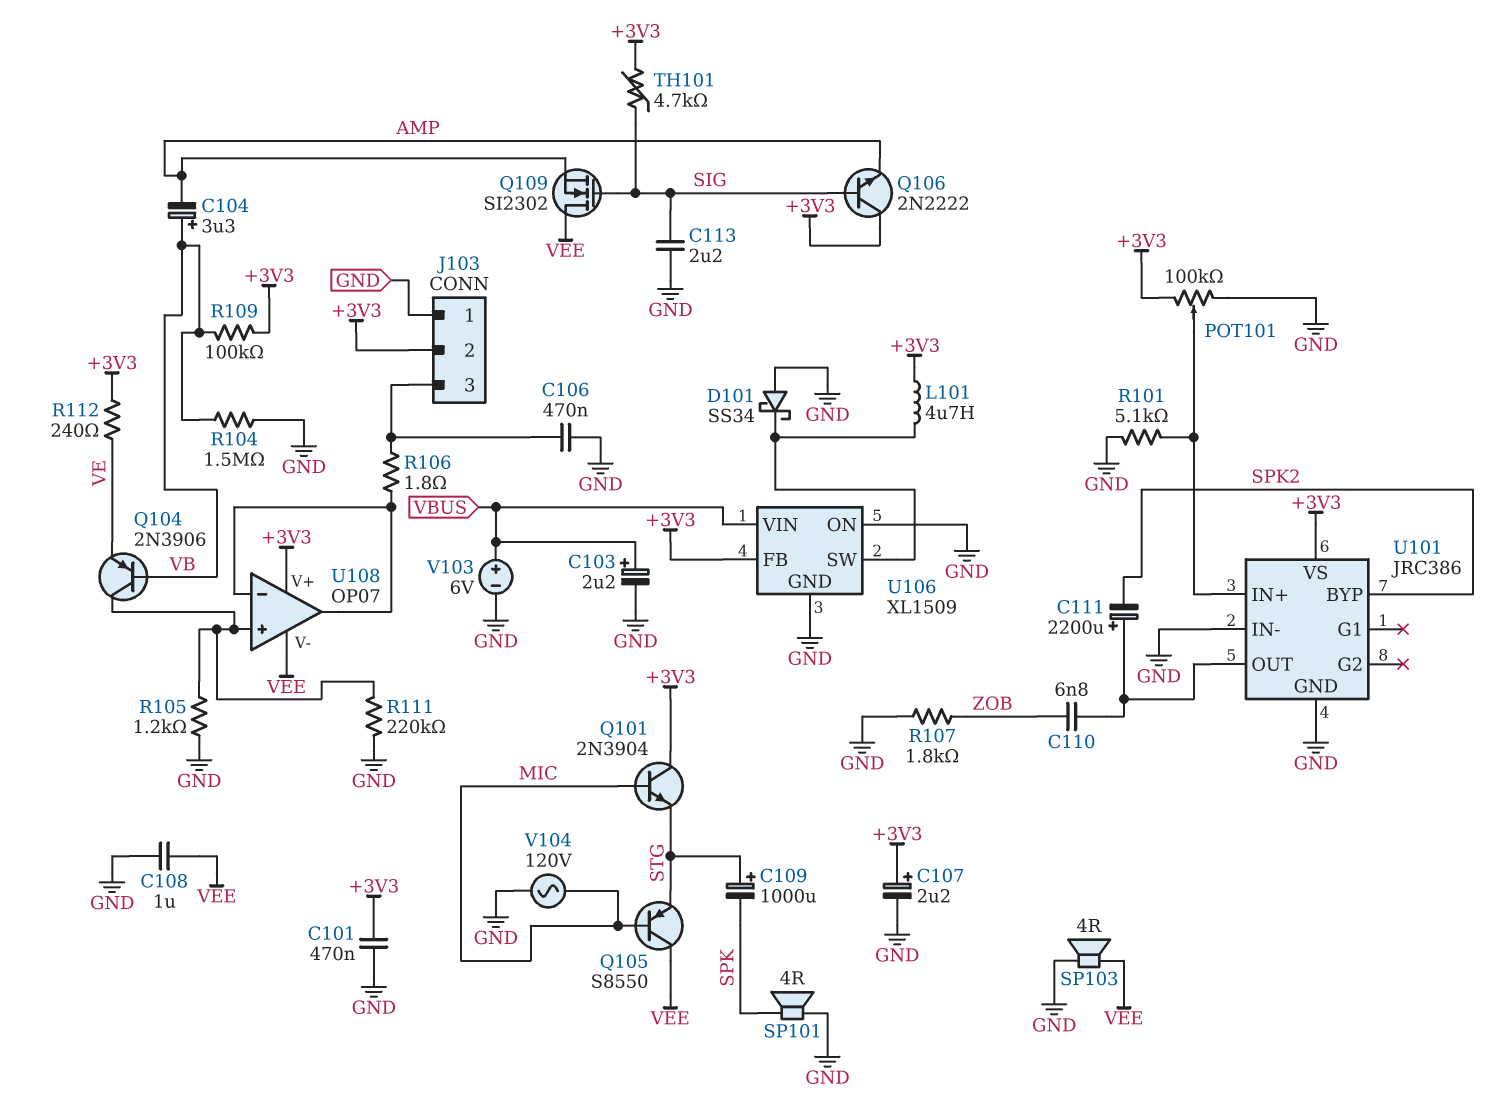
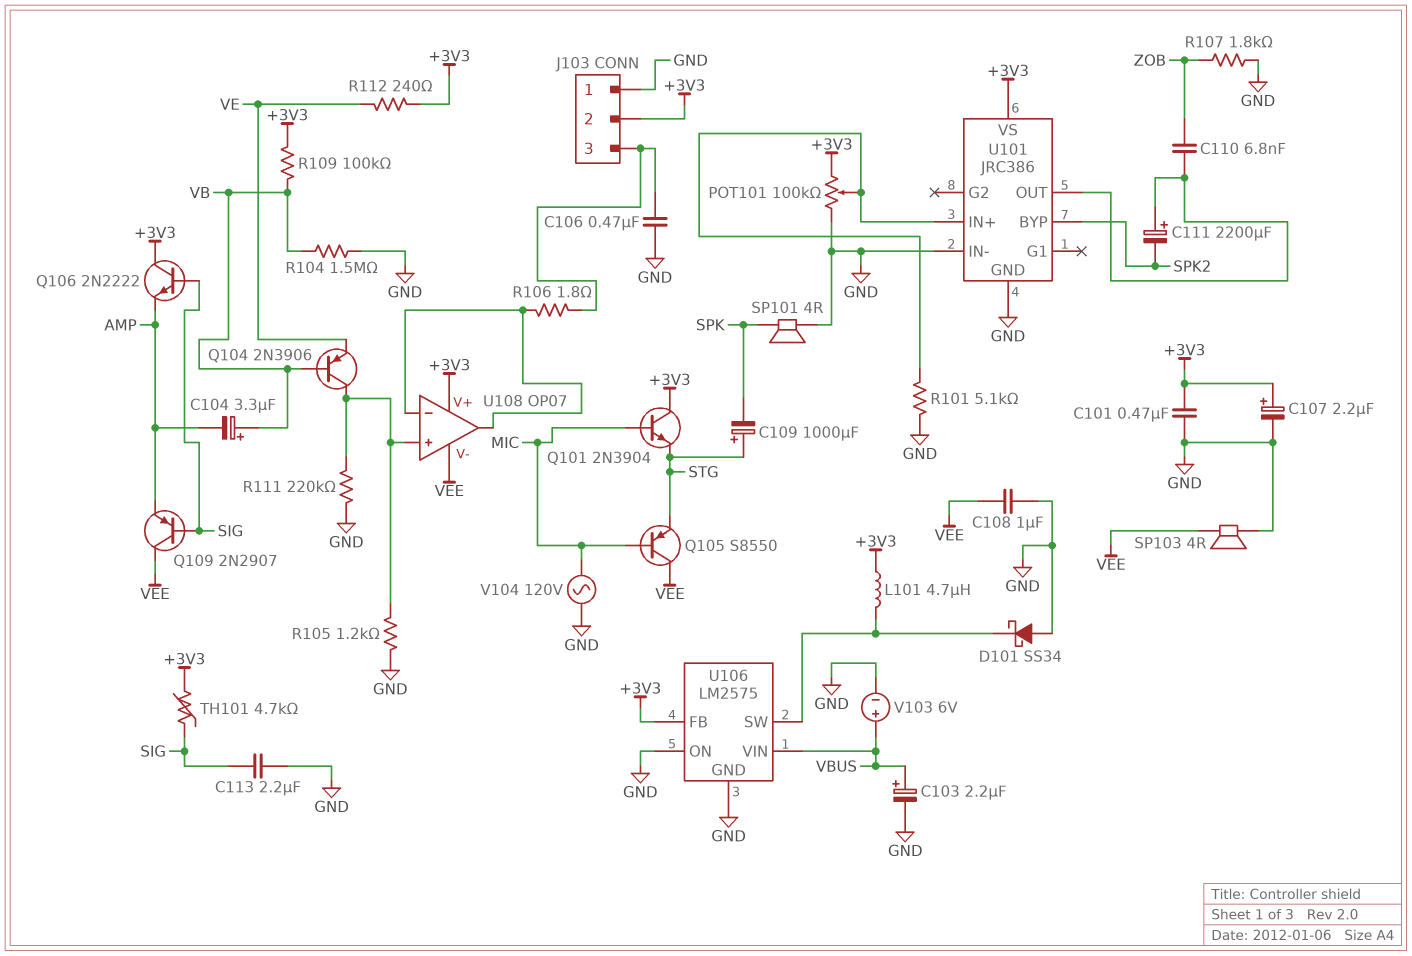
Q109: NMOS SI2302 (G SIG, D VEE, S AMP) -> PNP 2N2907 (B SIG, C VEE, E AMP)
U106: XL1509 -> LM2575

